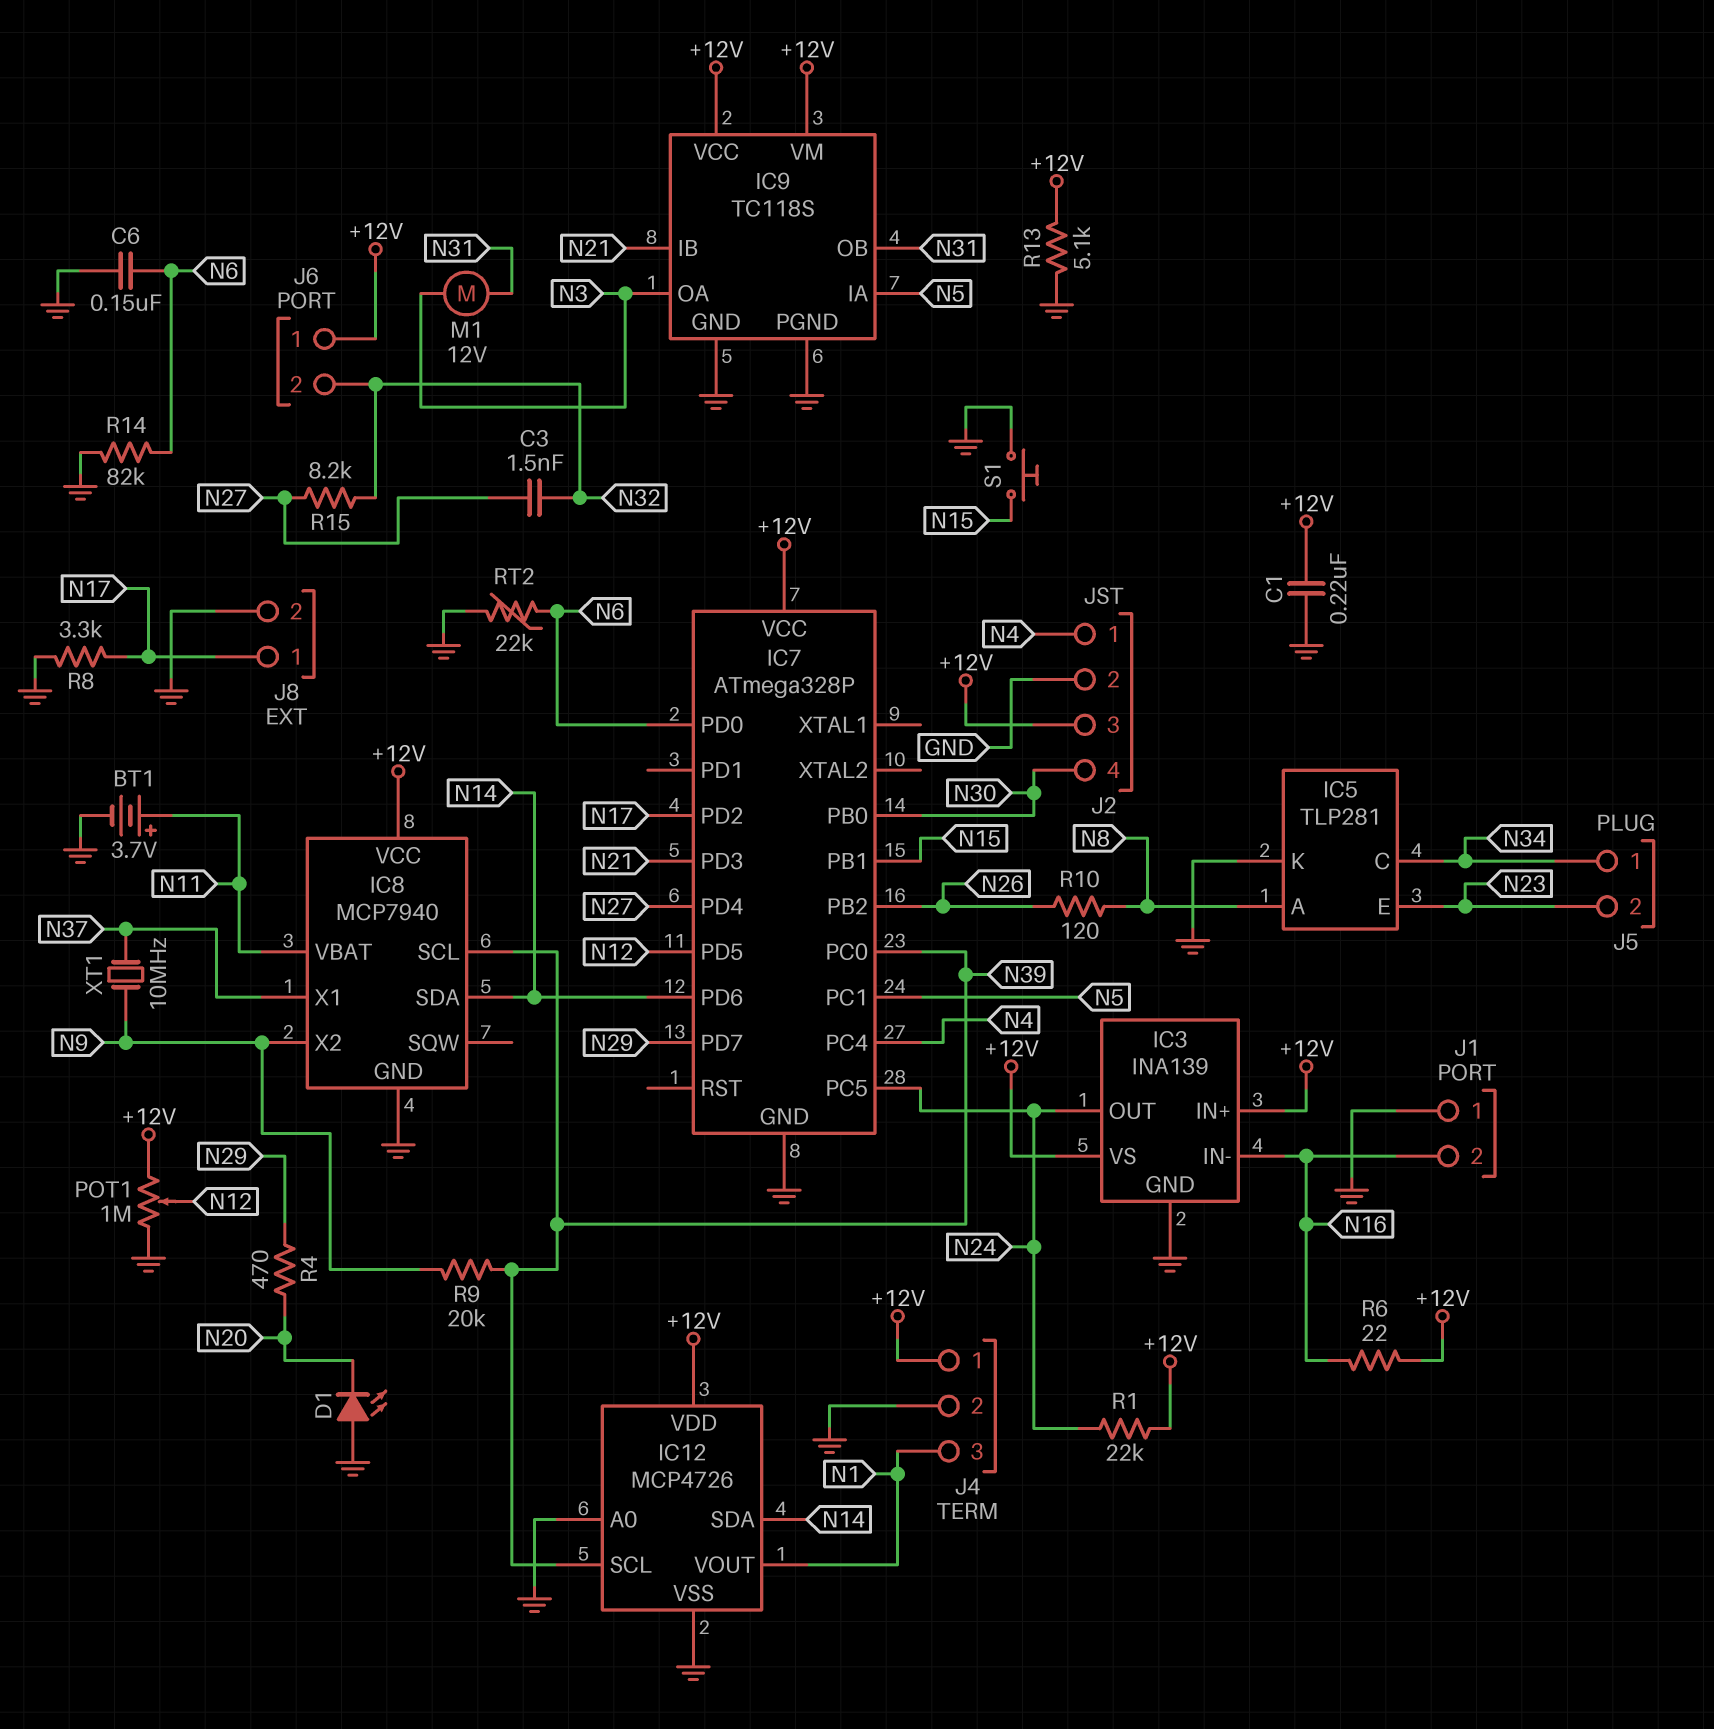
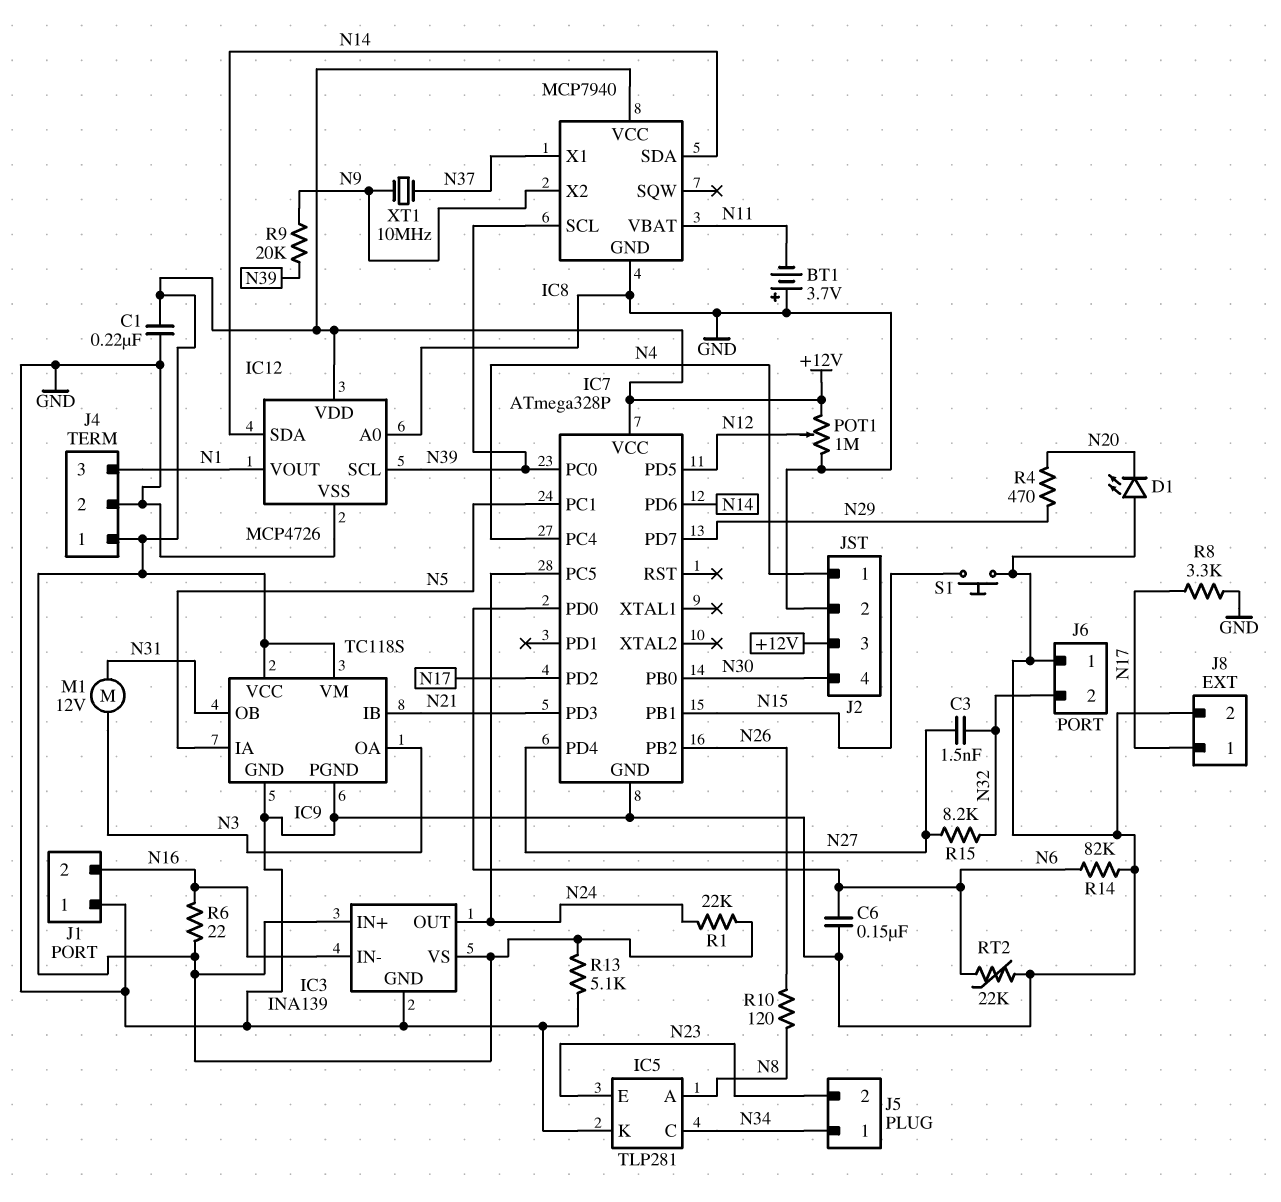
BT1: 3.7V (plus N11, minus GND) -> 3.7V (plus GND, minus N11)
J6 pin 1: +12V -> GND

